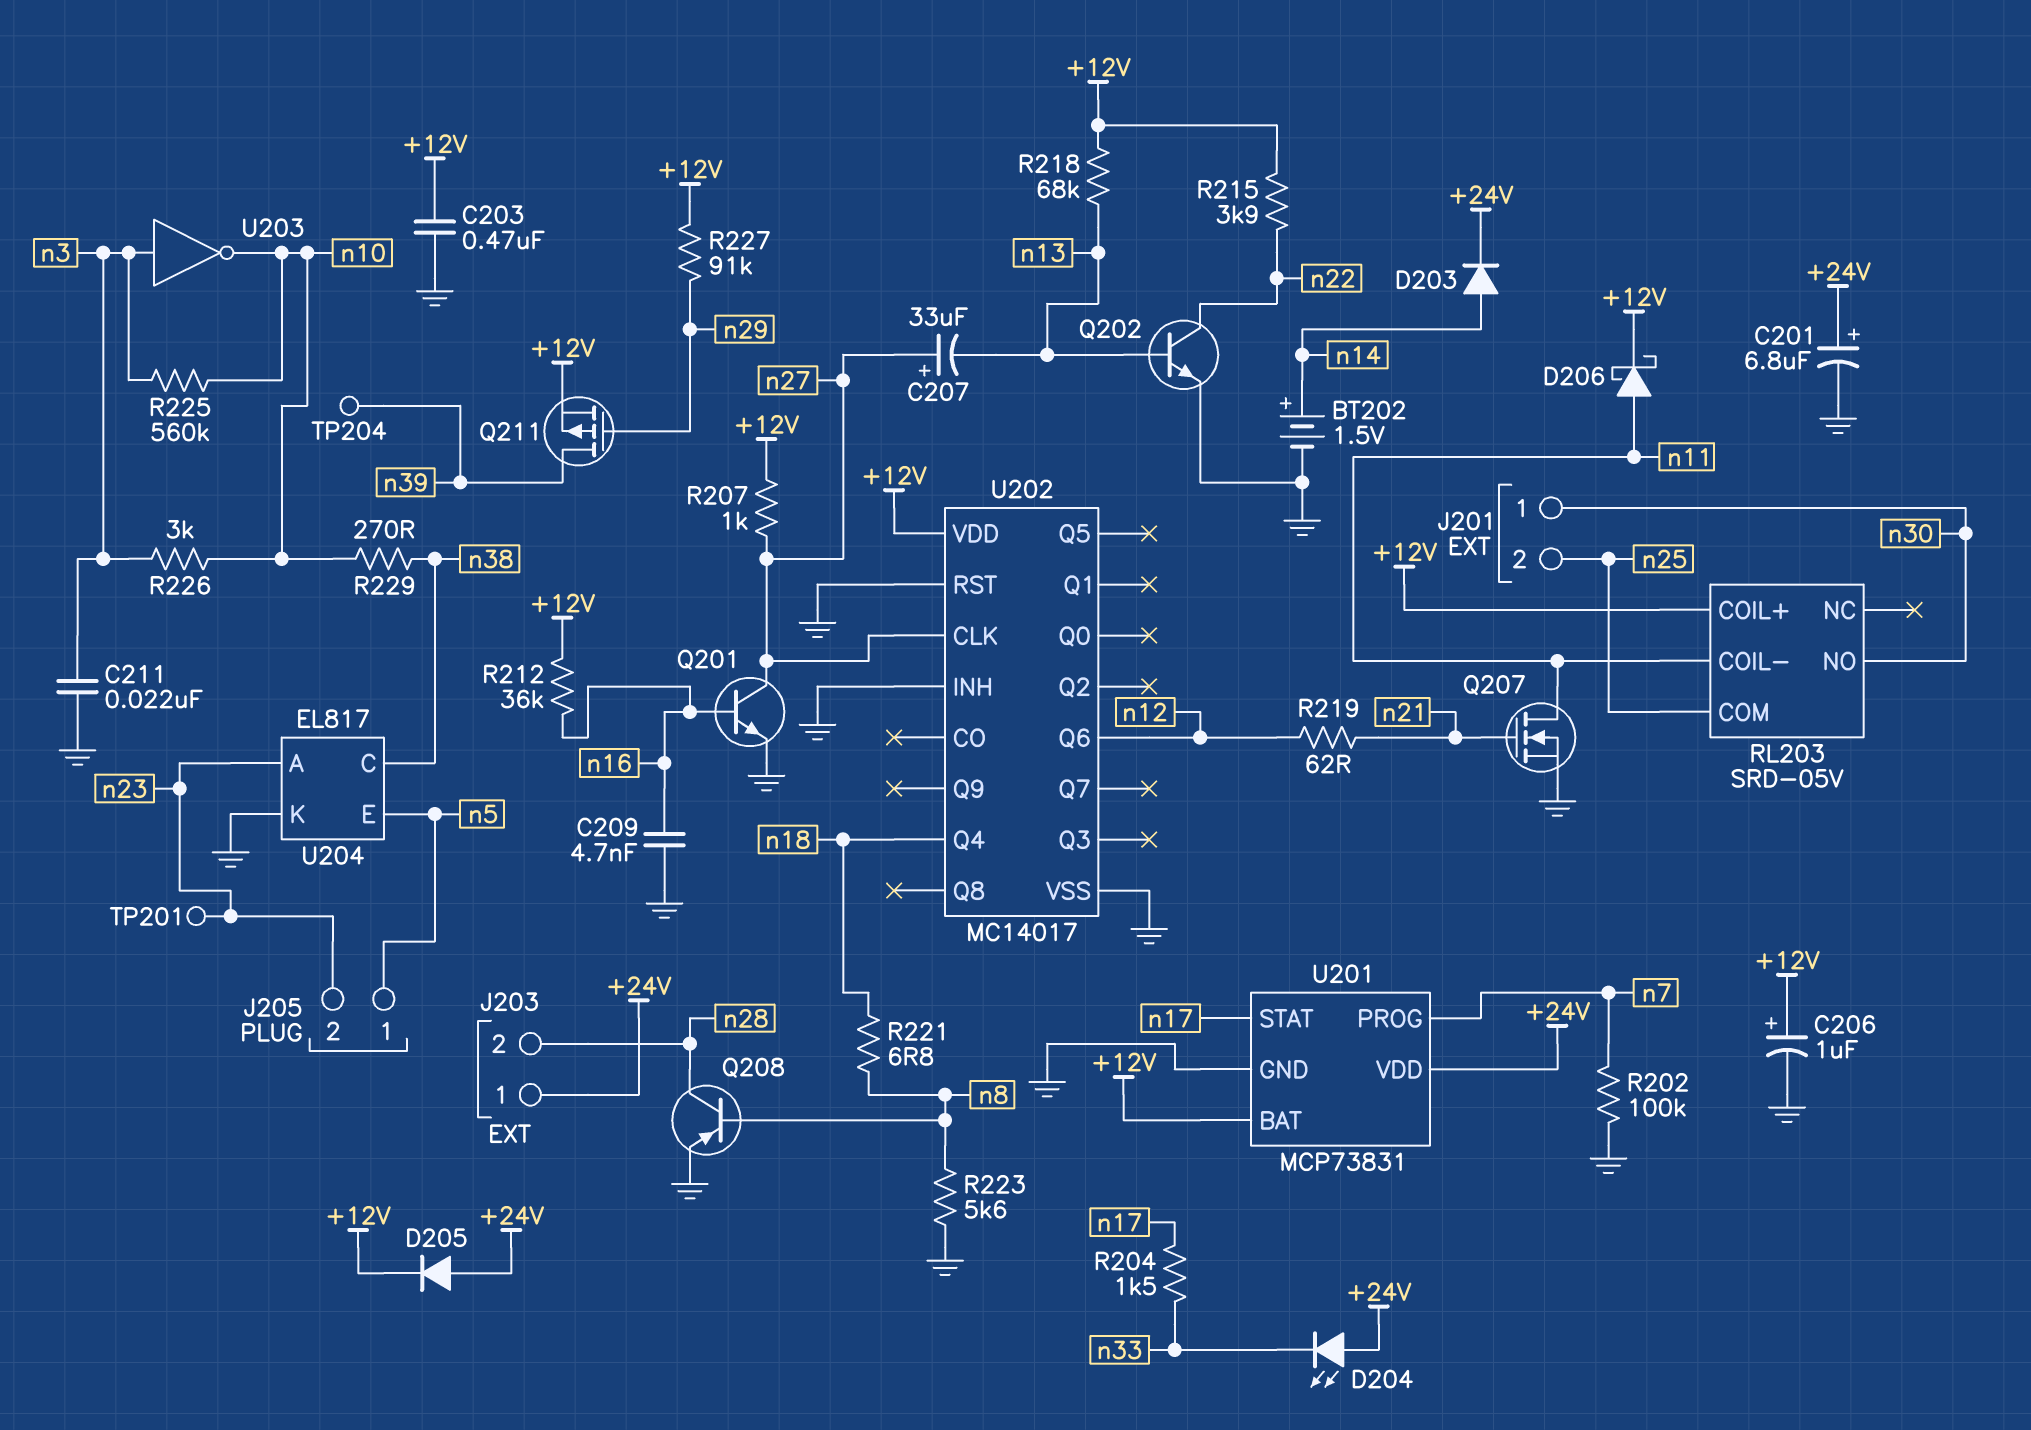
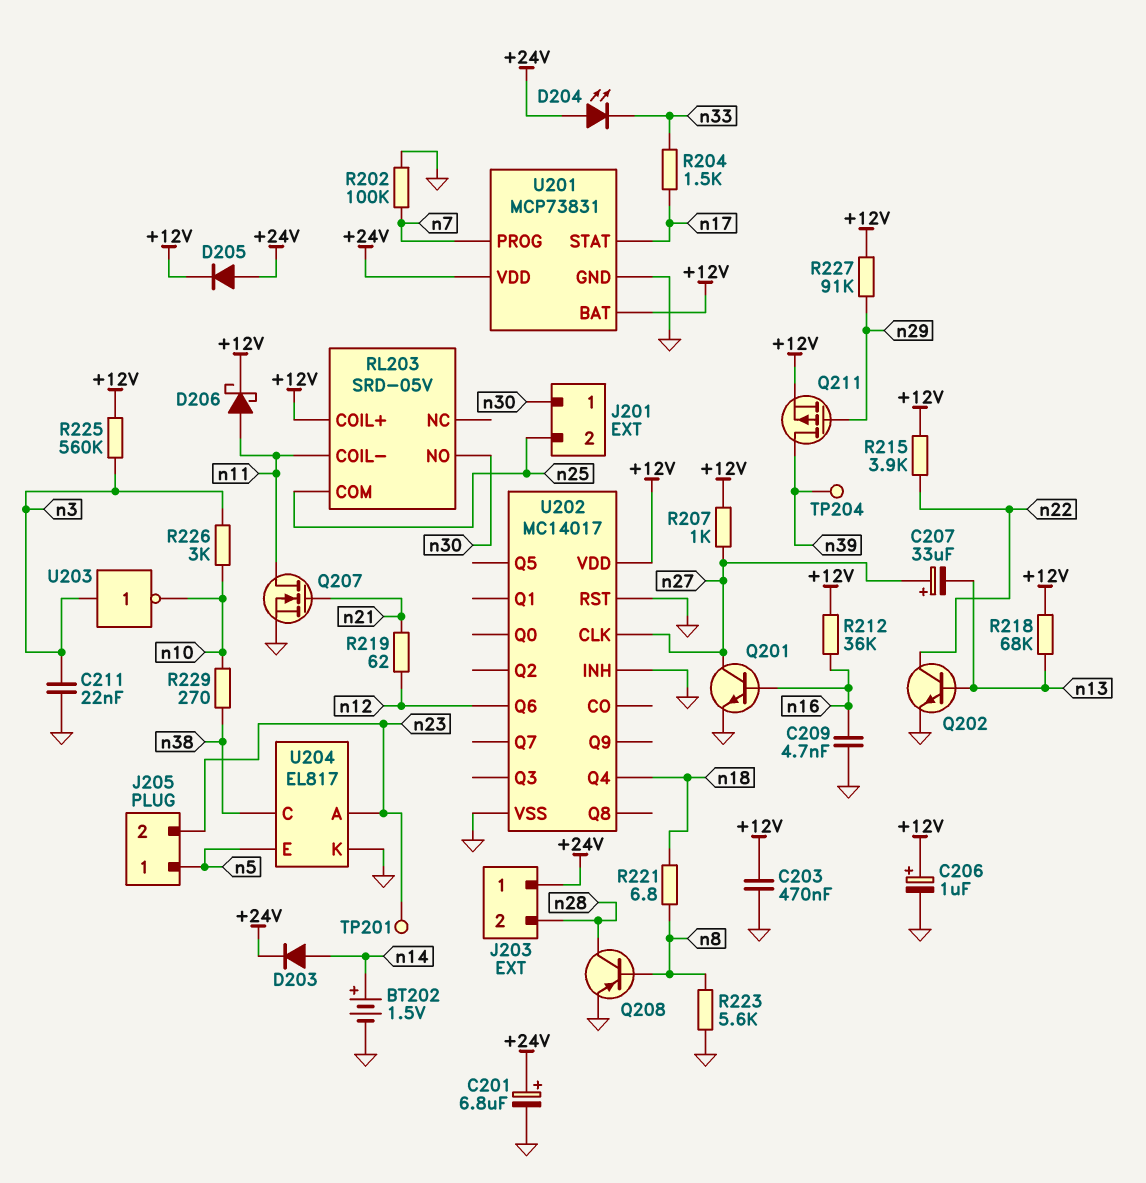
R225: 560k (n3, n10) -> 560k (+12V, n3)

